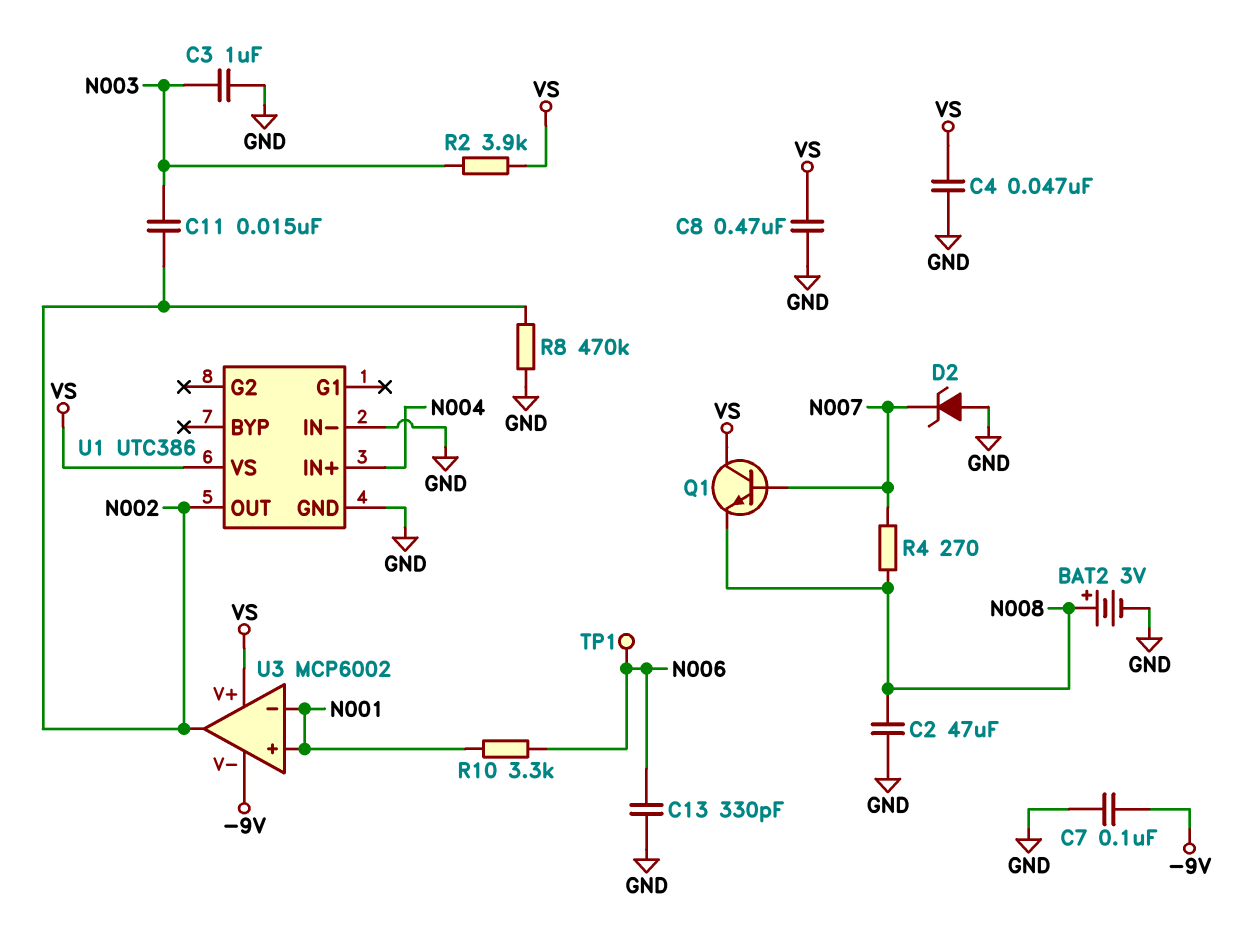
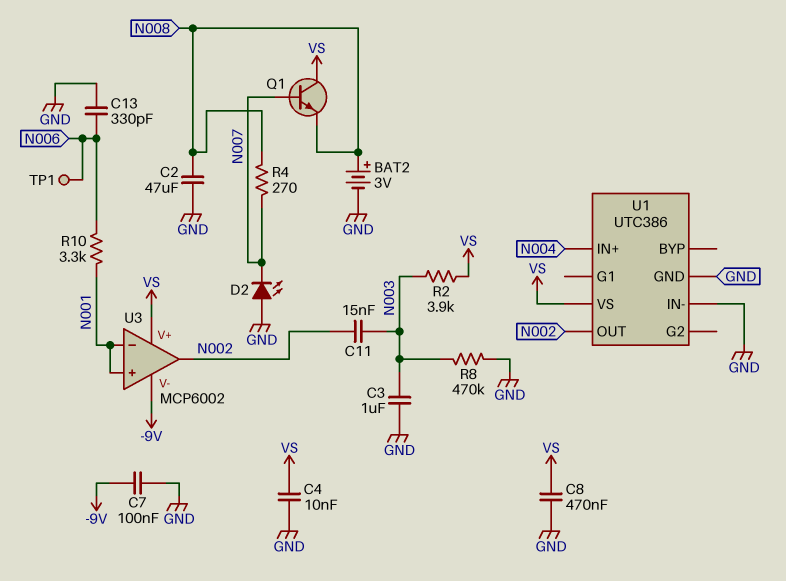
C4: 47nF (GND, VS) -> 10nF (GND, VS)
D2: zener (A GND, K N007) -> LED (A GND, K N007)
R8: 470k (GND, N002) -> 470k (GND, N003)

